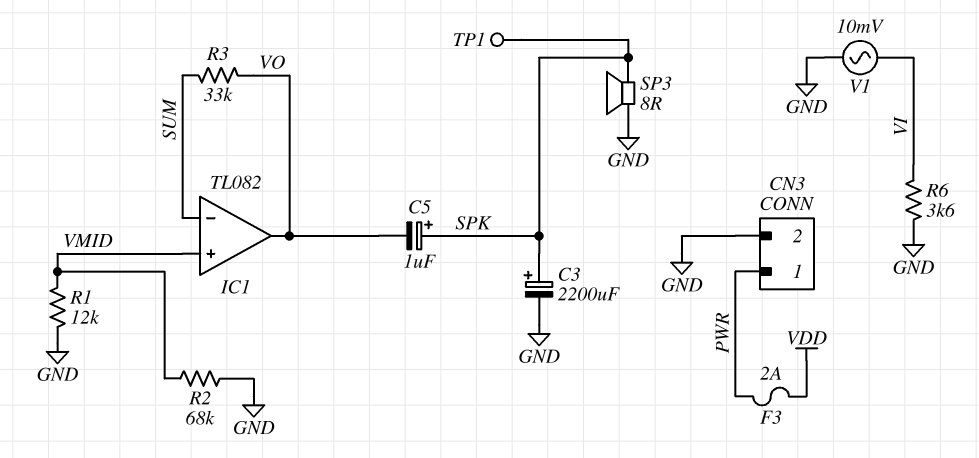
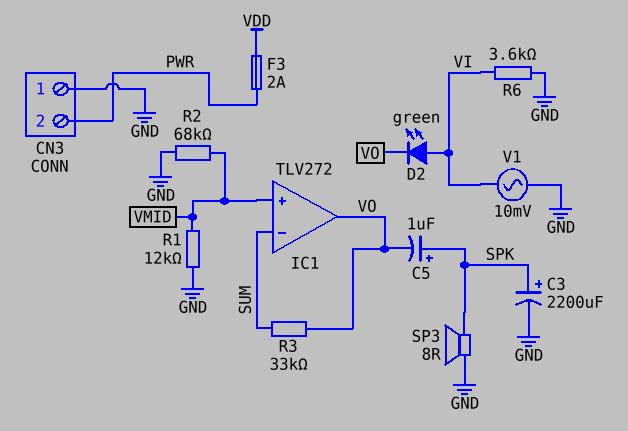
CN3 pin 1: PWR -> GND
CN3 pin 2: GND -> PWR
D2: none -> LED green (A VI, K VO)
IC1: TL082 -> TLV272
TP1: test point (SPK) -> none

